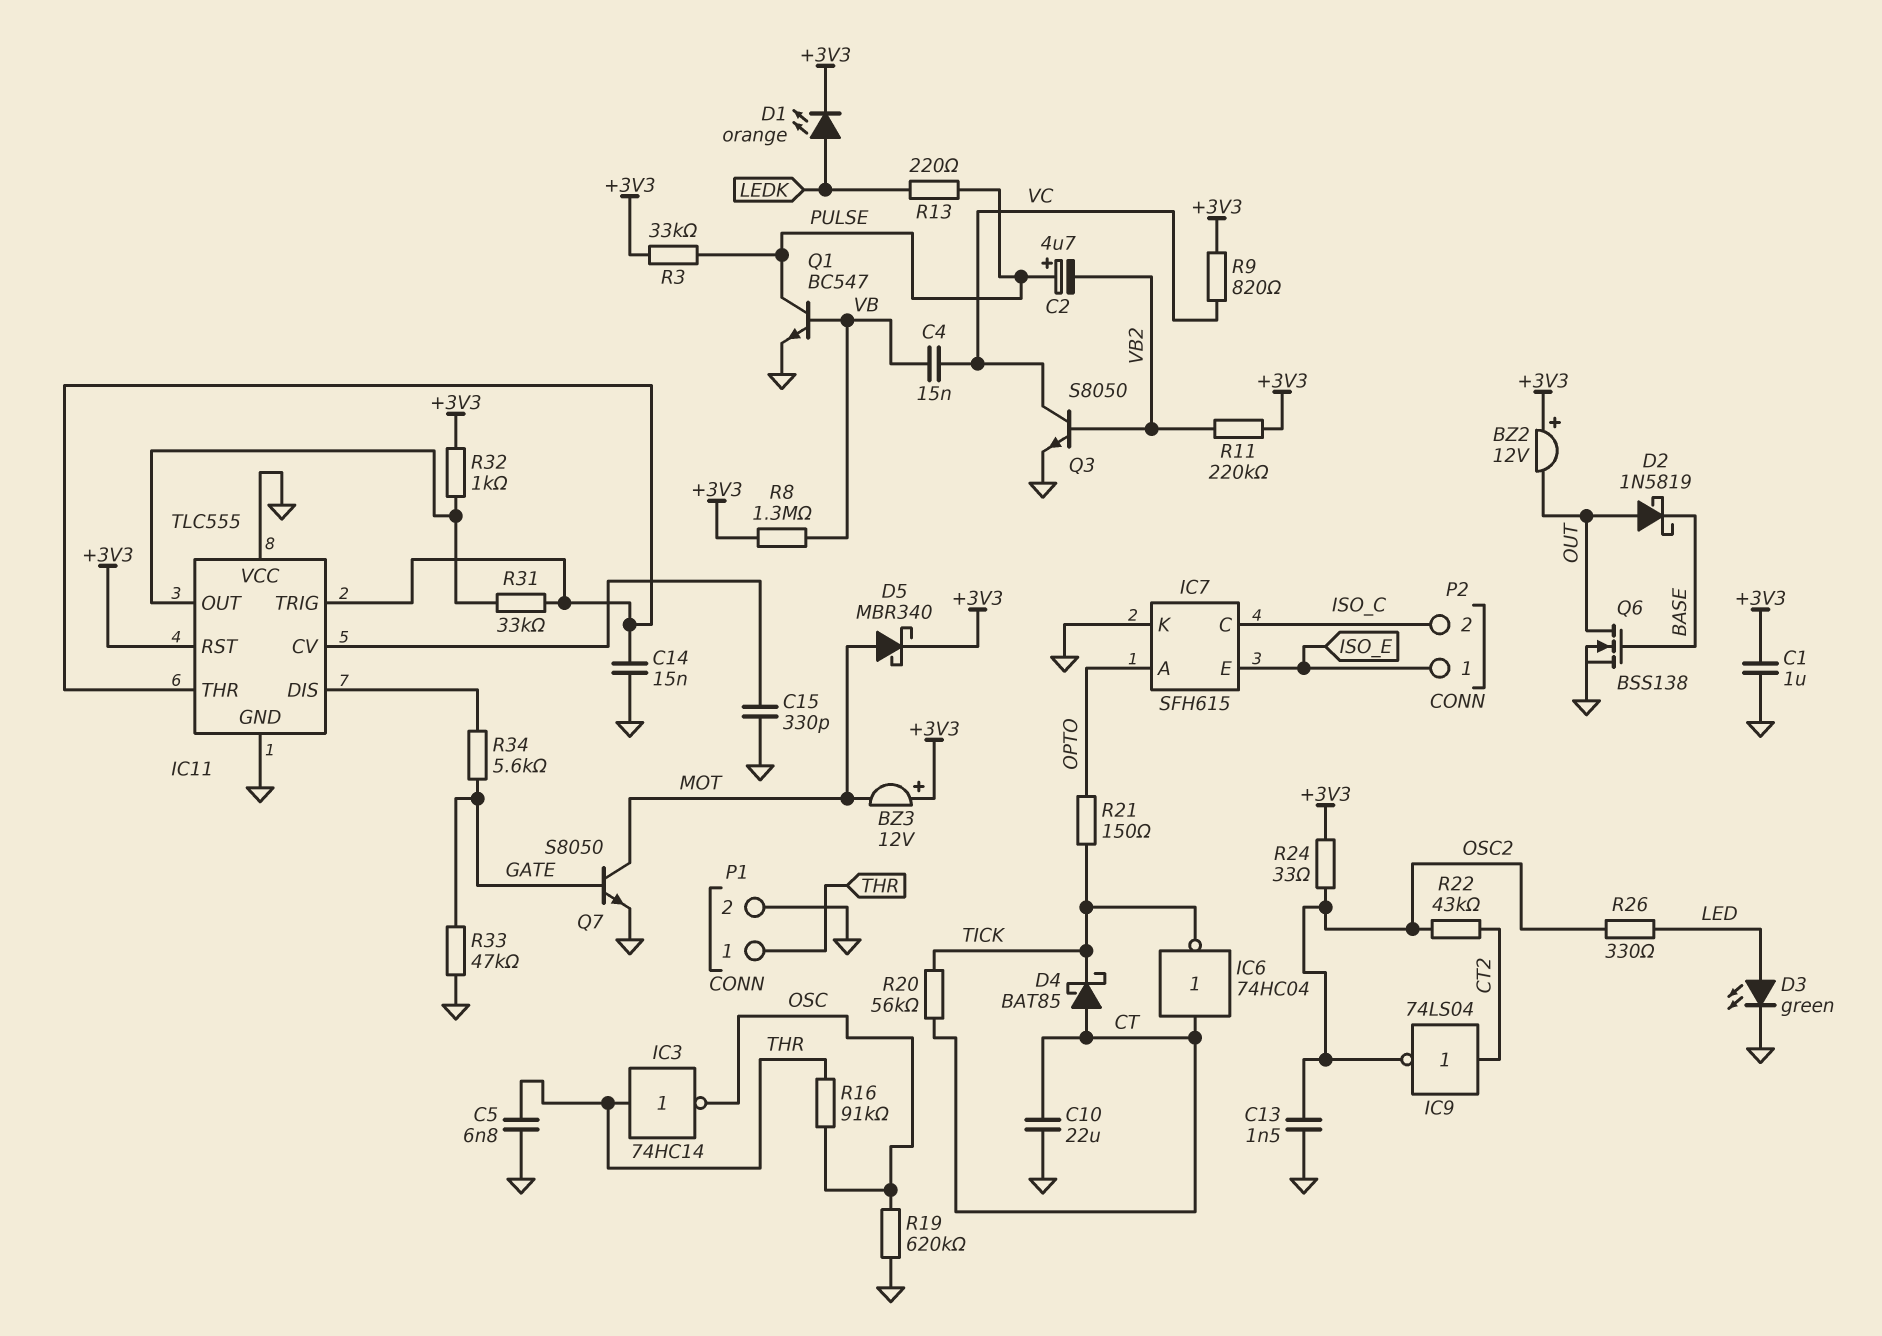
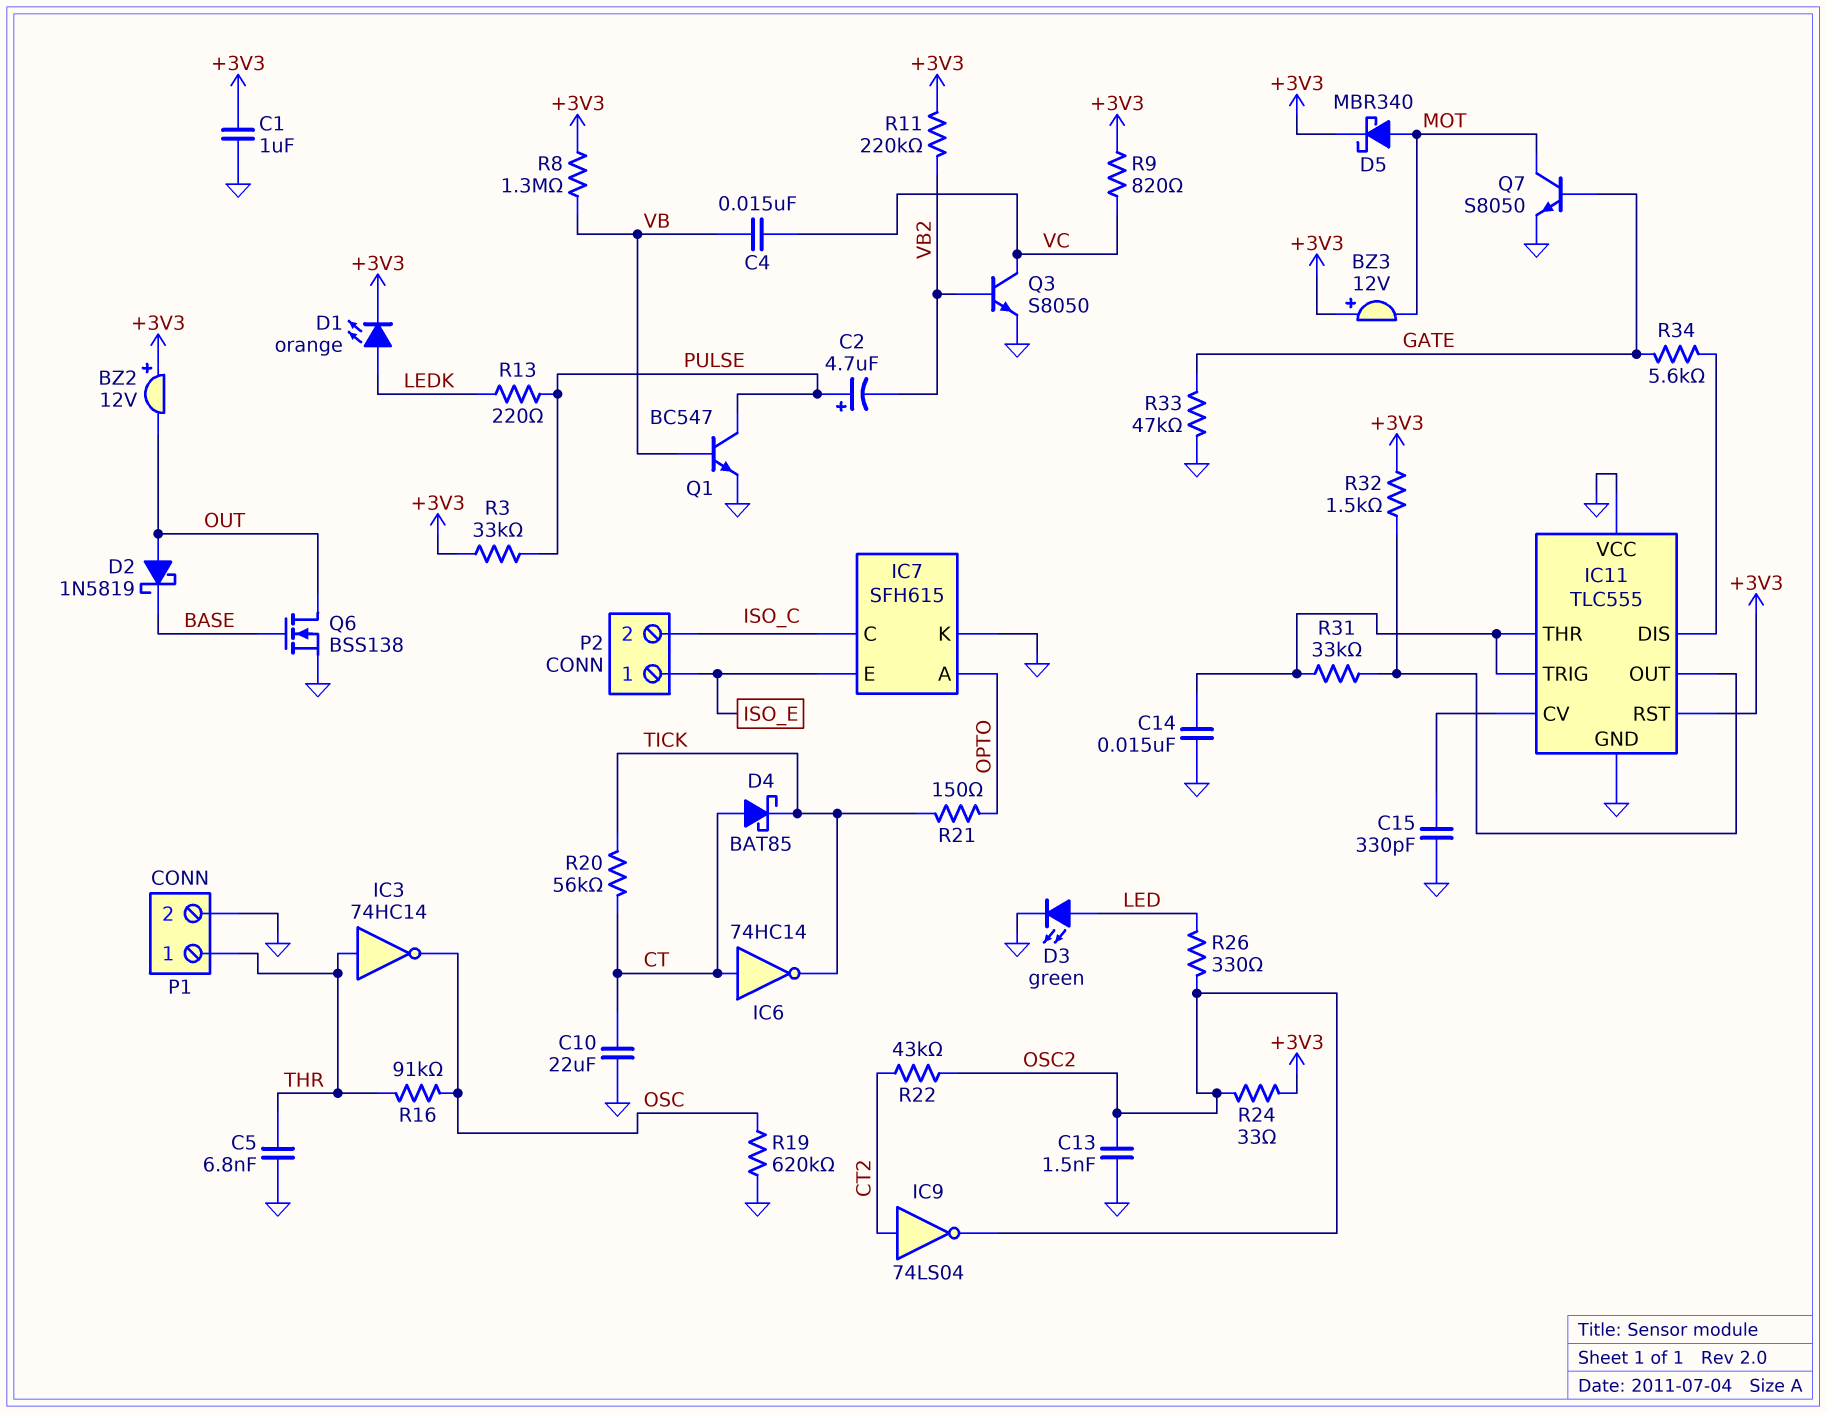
IC6: NOT 74HC04 (in CT, out TICK) -> NOT 74HC14 (in CT, out TICK)
R32: 1k (+3V3, IC11/OUT) -> 1.5k (+3V3, IC11/OUT)

